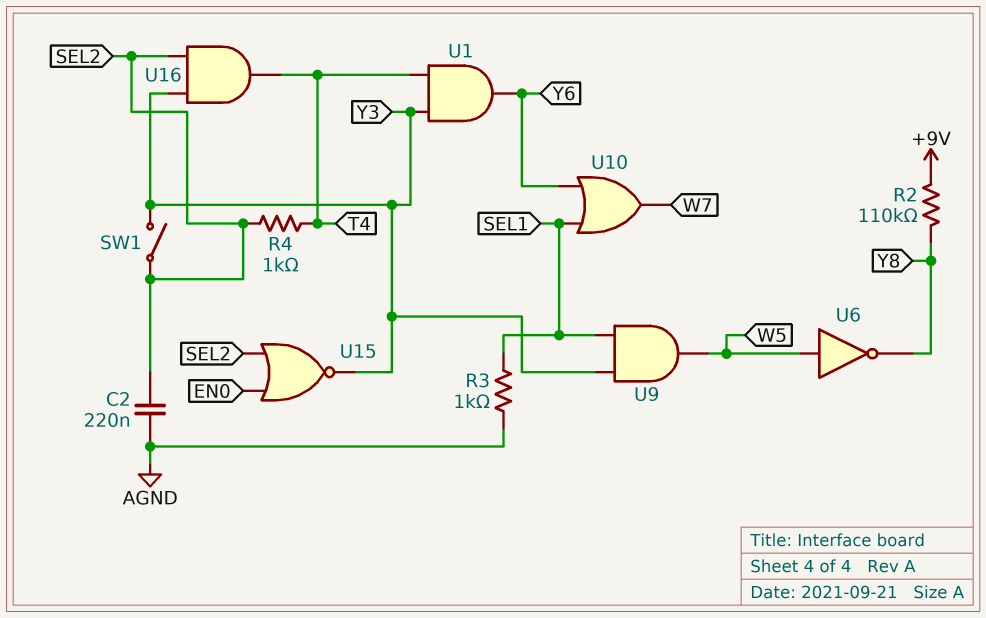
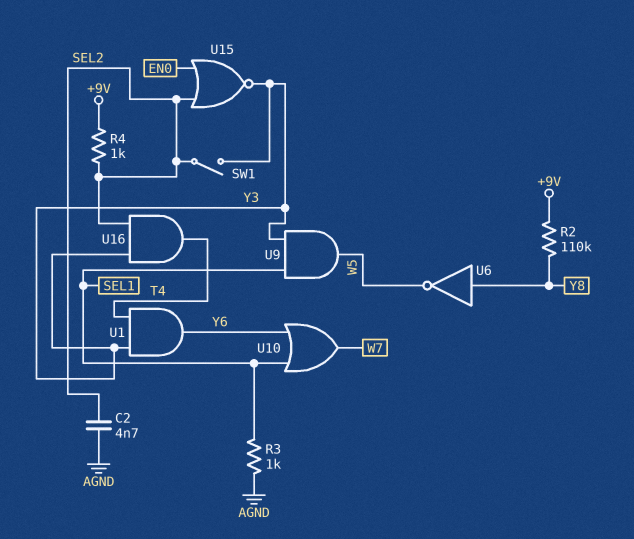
C2: 220nF (AGND, SEL2) -> 4.7nF (AGND, SEL2)
R4: 1k (SEL2, T4) -> 1k (+9V, SEL2)
U6: NOT (in W5, out Y8) -> NOT (in Y8, out W5)

